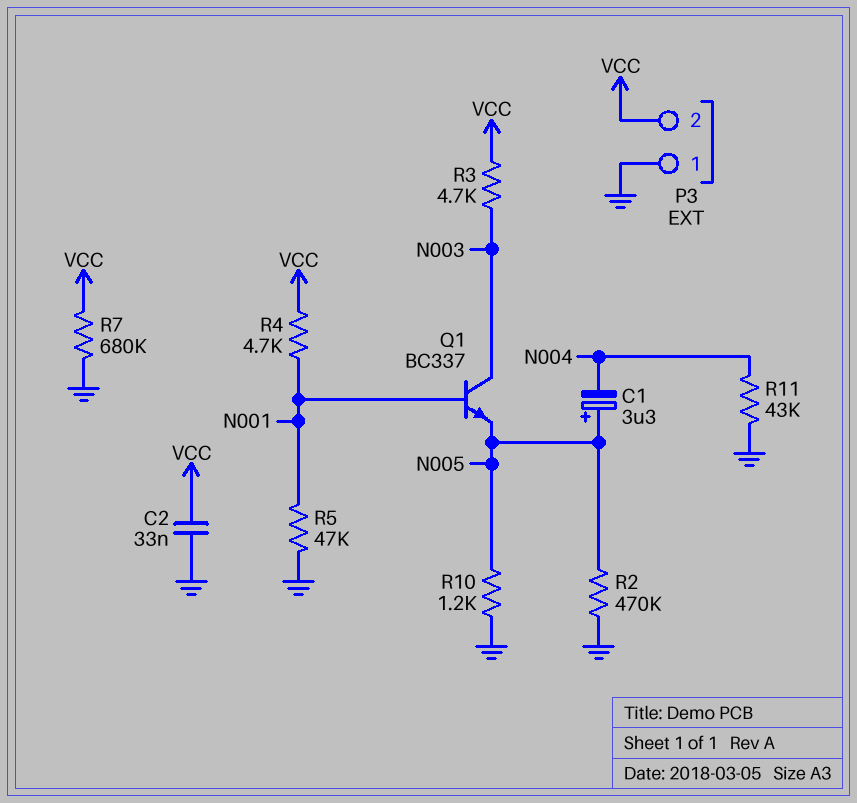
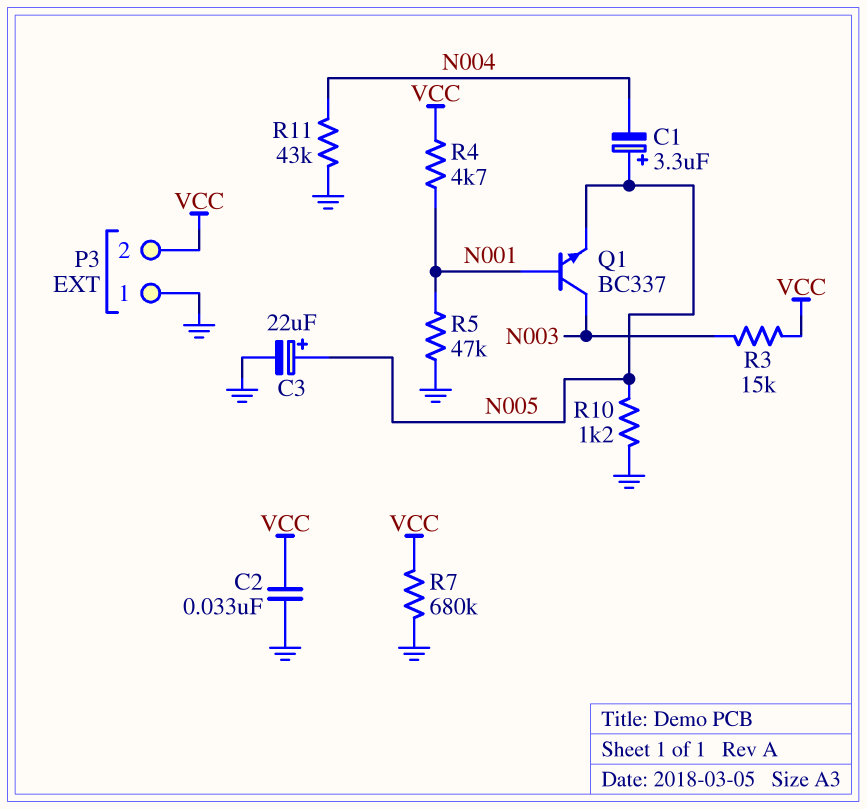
C3: none -> 22uF (plus N005, minus GND)
R2: 470k (GND, N005) -> none
R3: 4.7k (N003, VCC) -> 15k (N003, VCC)

